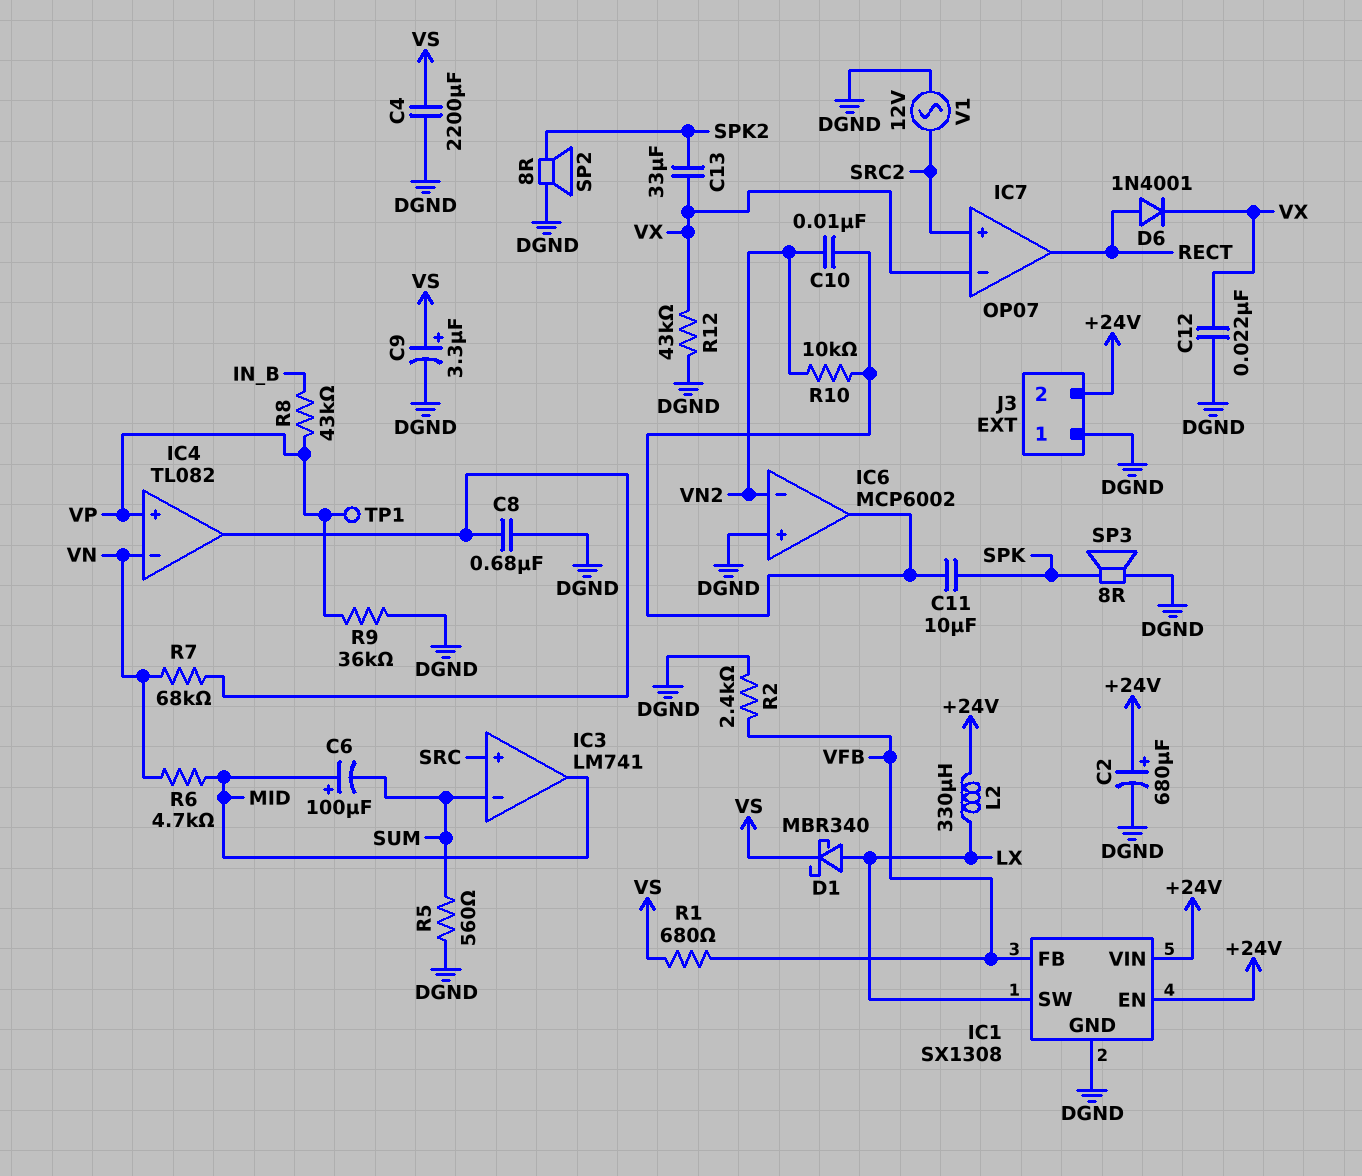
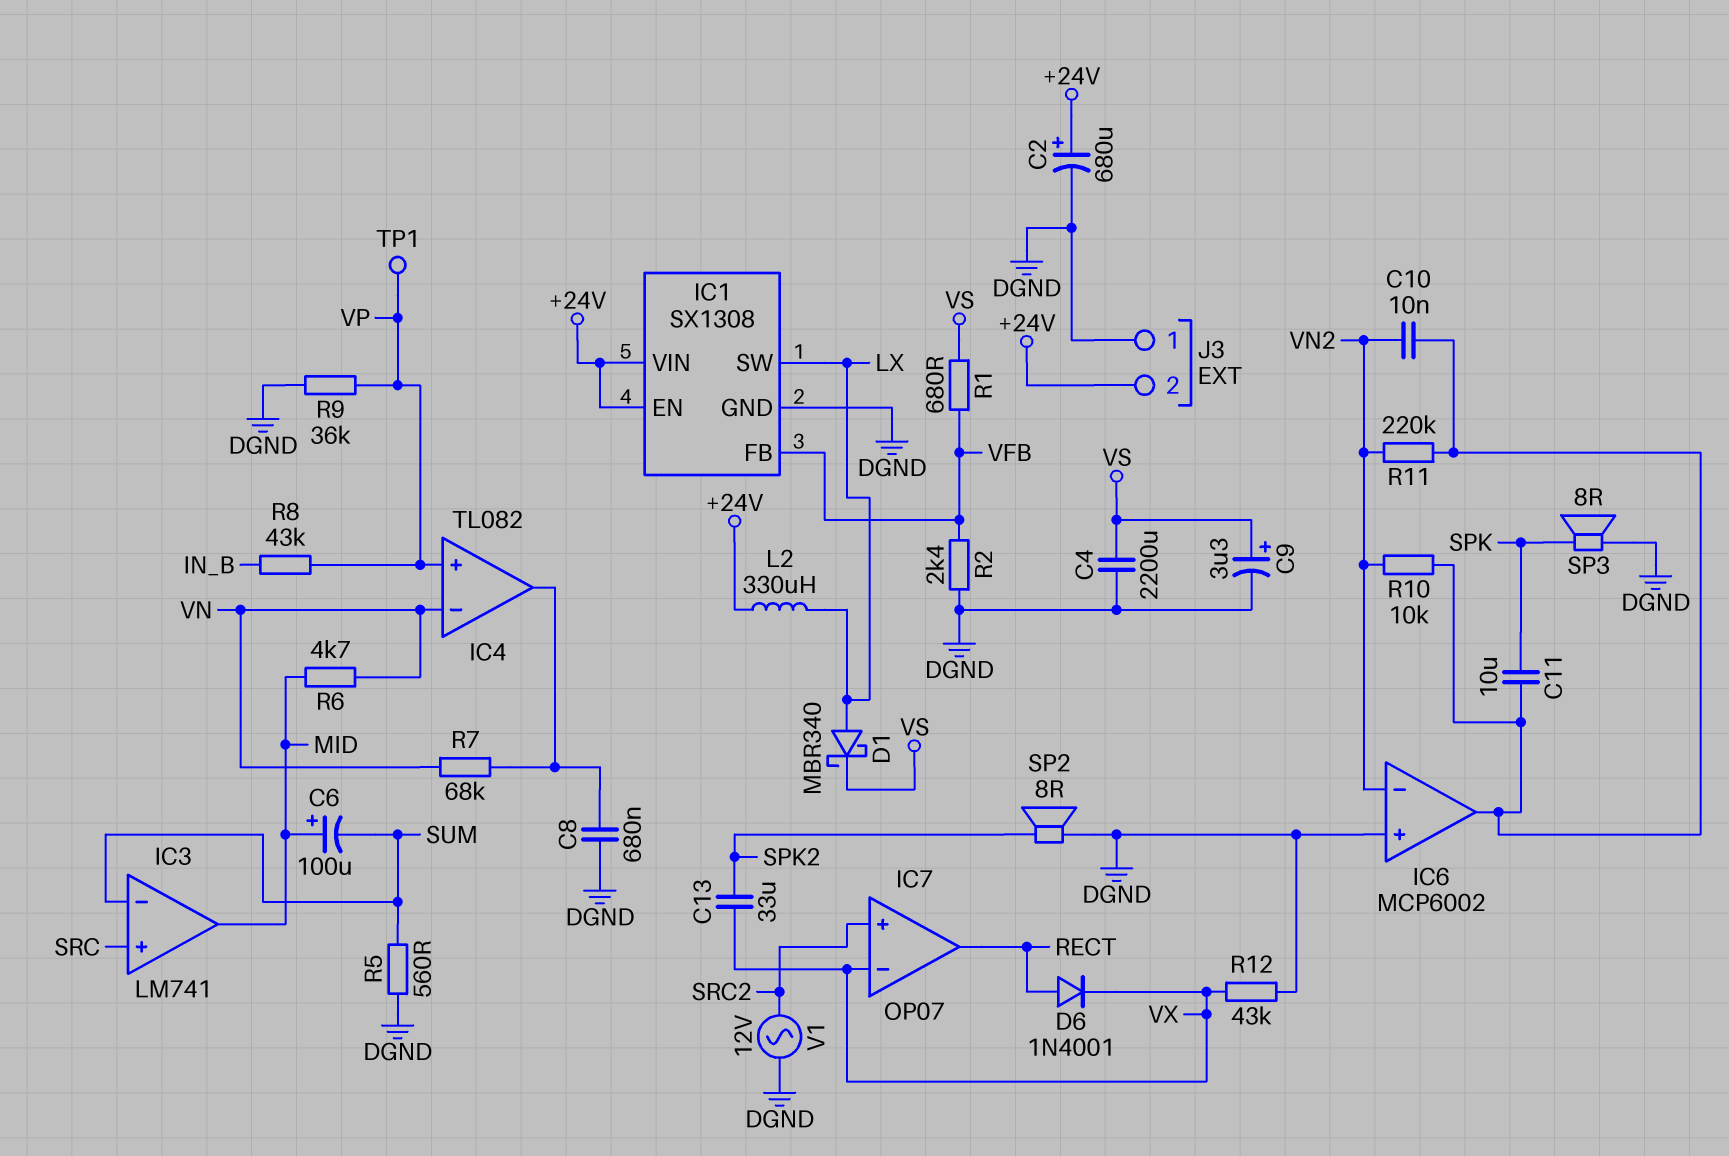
C12: 22nF (DGND, VX) -> none
R11: none -> 220k (IC6/out, VN2)

